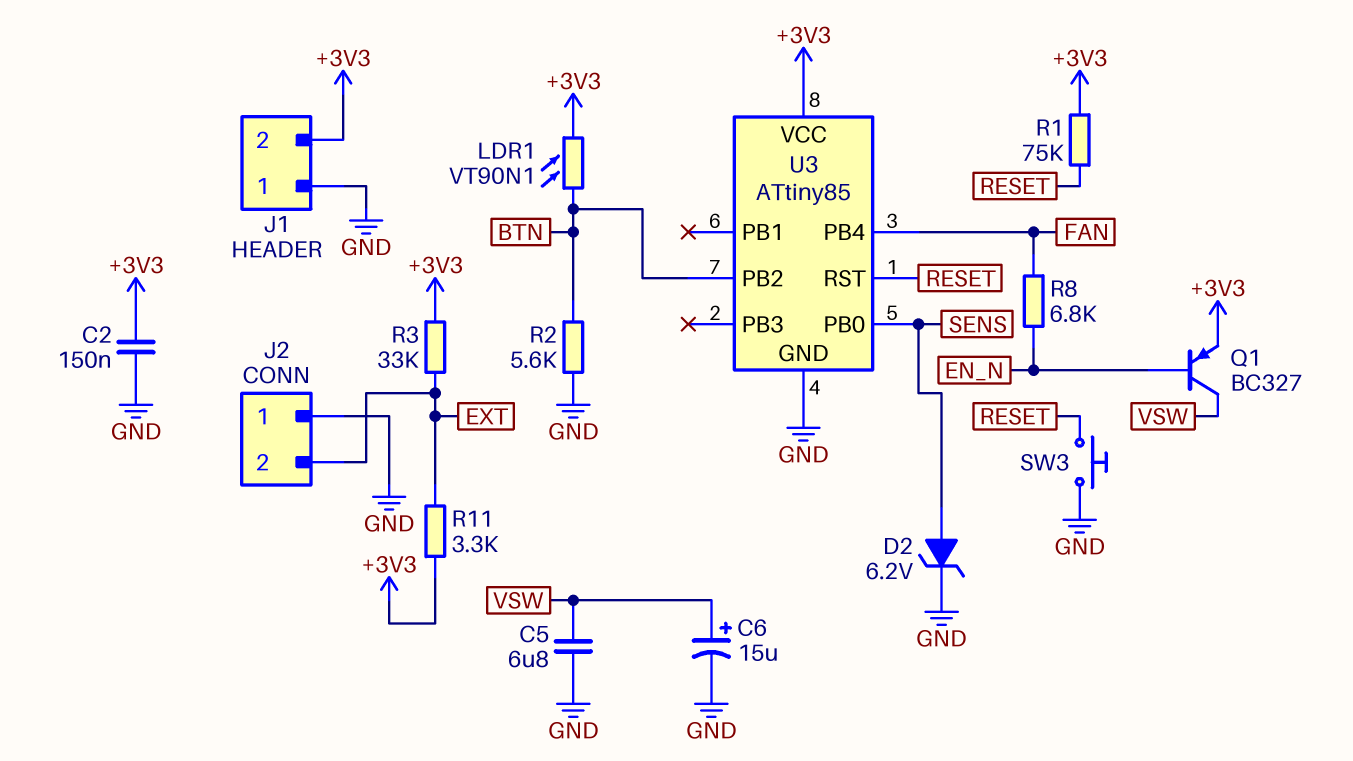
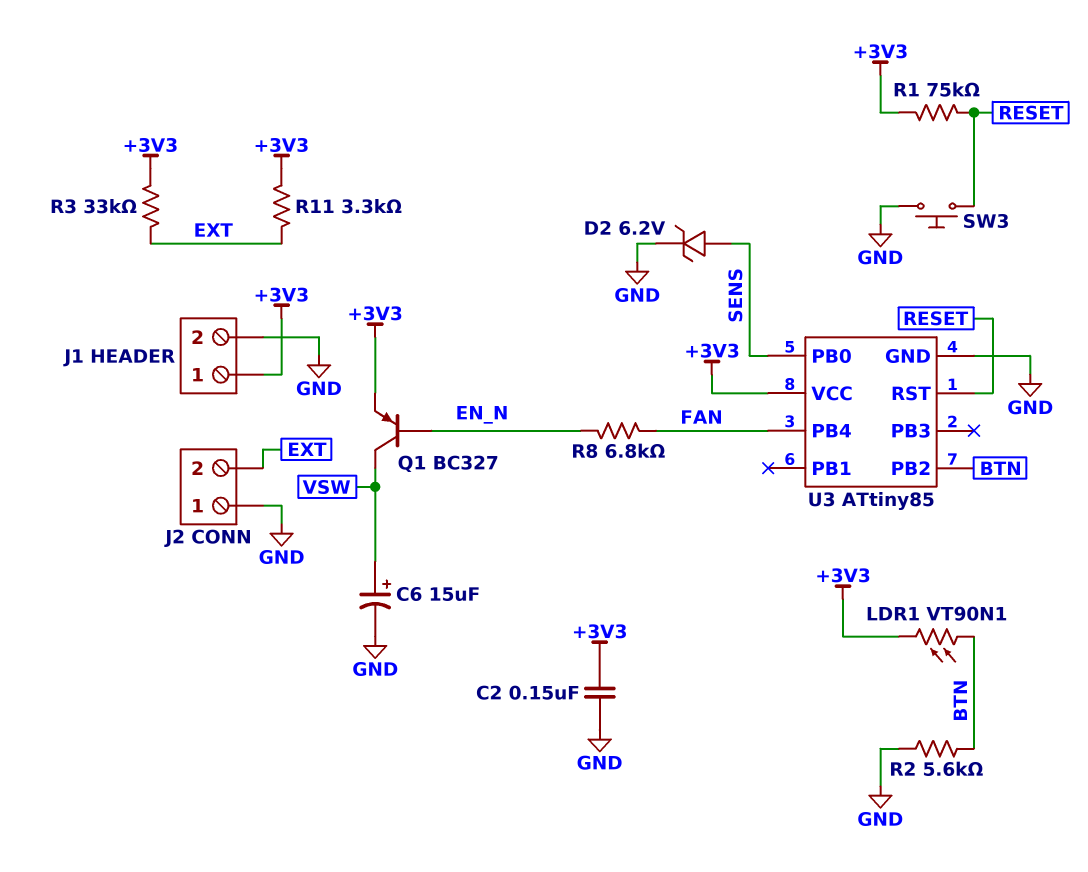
C5: 6.8uF (GND, VSW) -> none
J1 pin 1: GND -> +3V3
J1 pin 2: +3V3 -> GND

